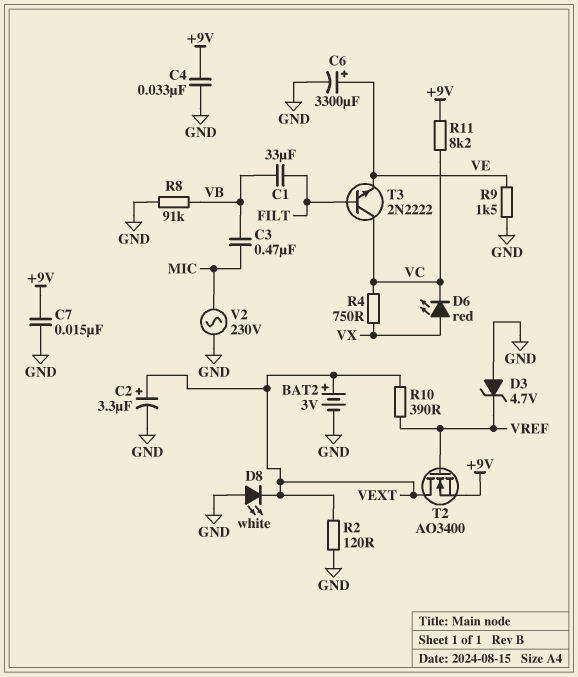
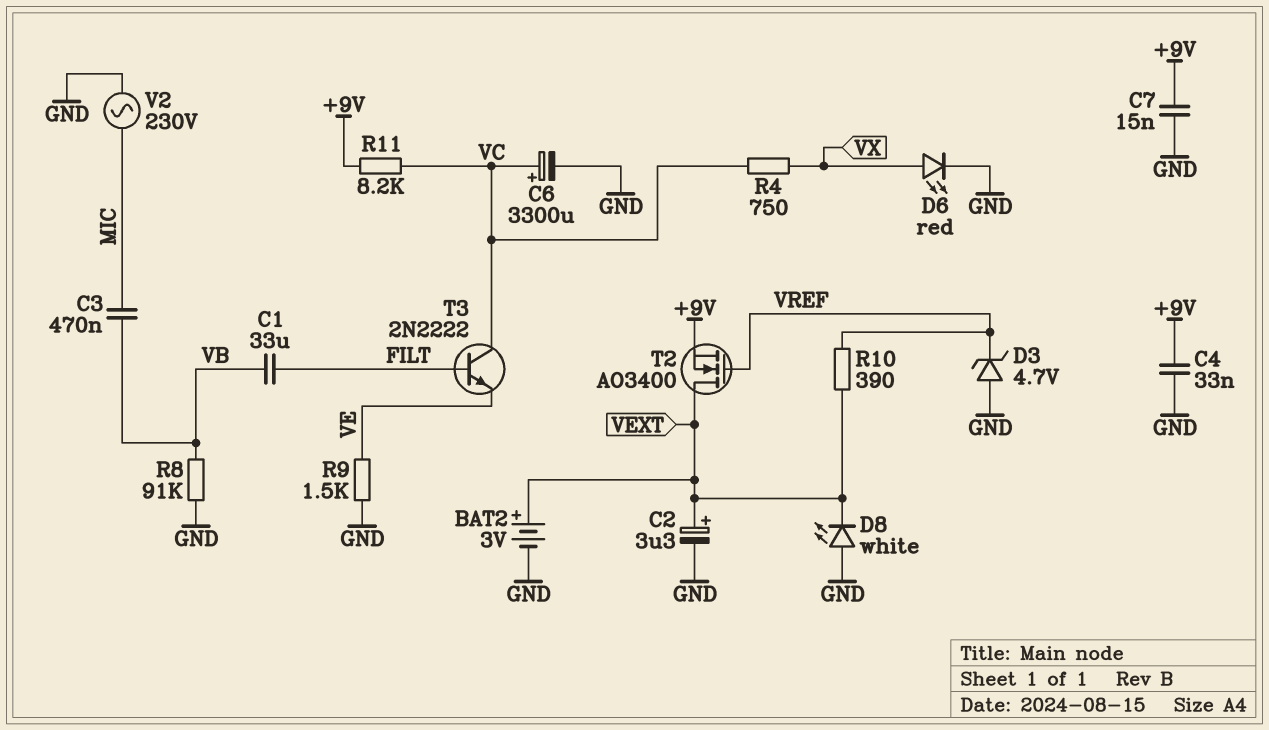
C6: 3300uF (plus VE, minus GND) -> 3300uF (plus VC, minus GND)
D6: LED red (A VX, K VC) -> LED red (A VX, K GND)
R2: 120 (GND, VEXT) -> none

